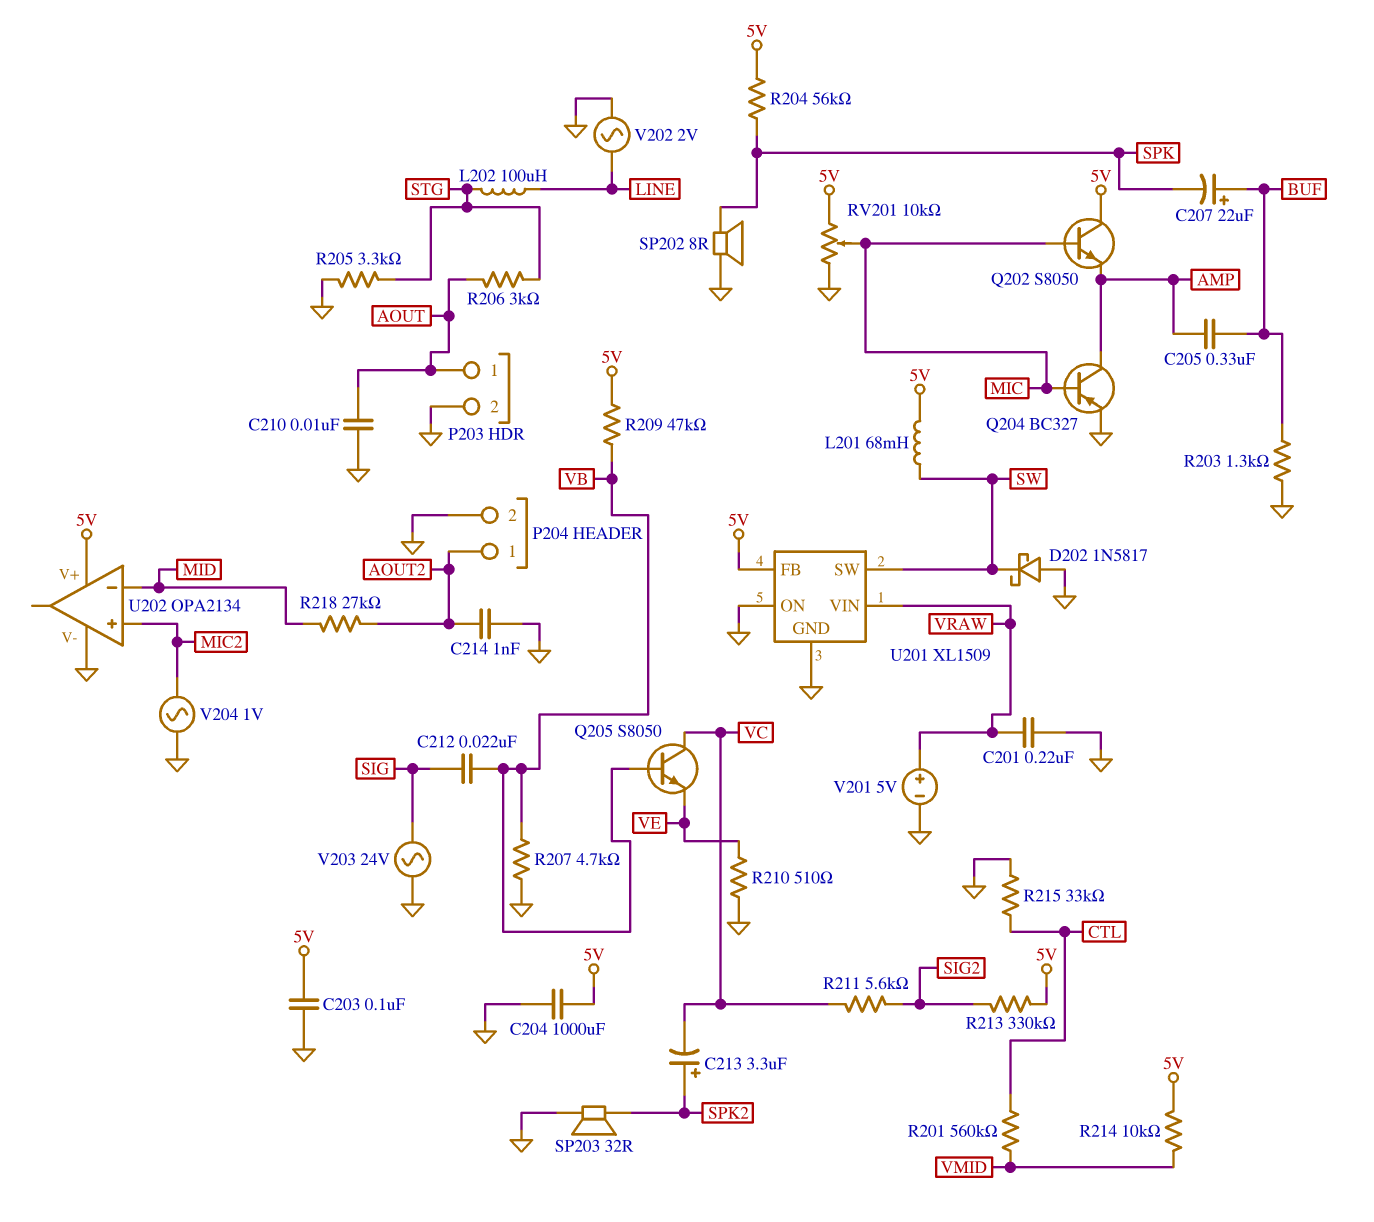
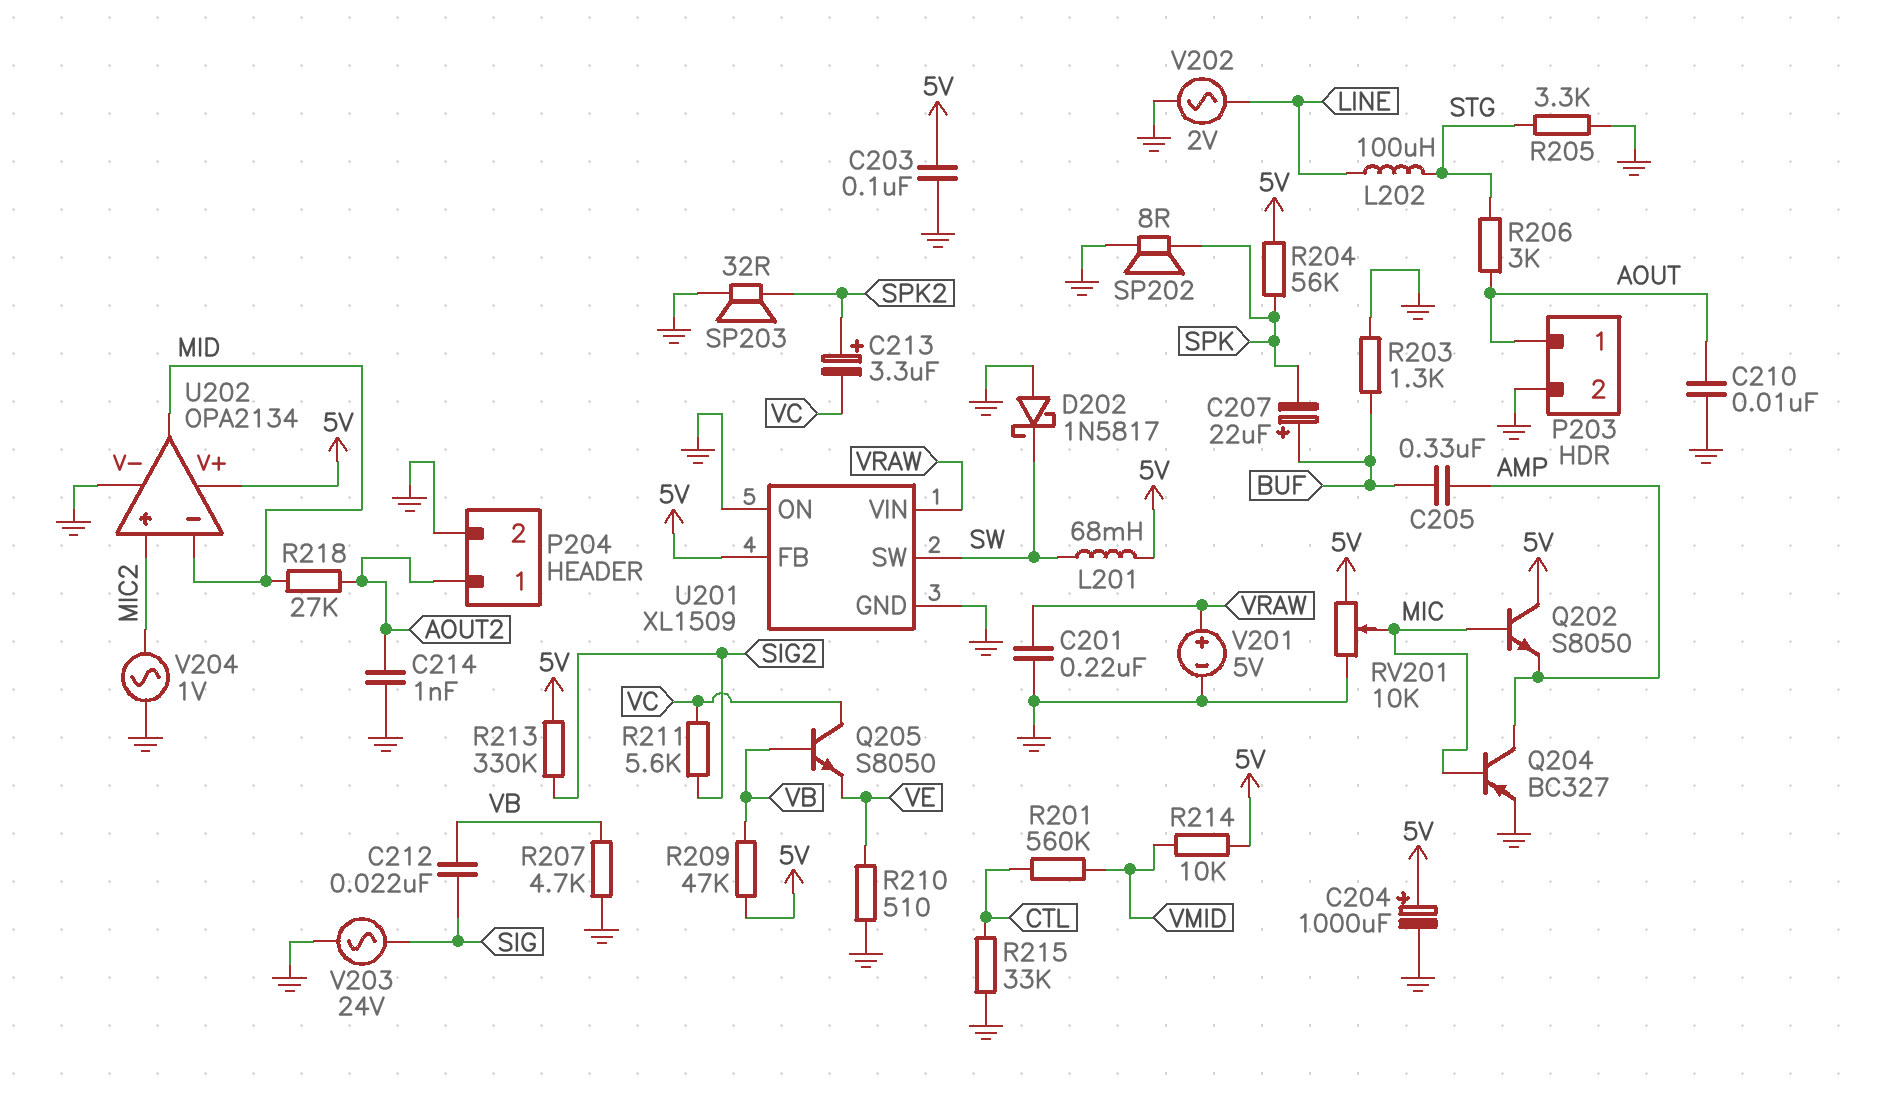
C204: 1000uF (5V, GND) -> 1000uF (plus 5V, minus GND)
U202 pin out: none -> MID

